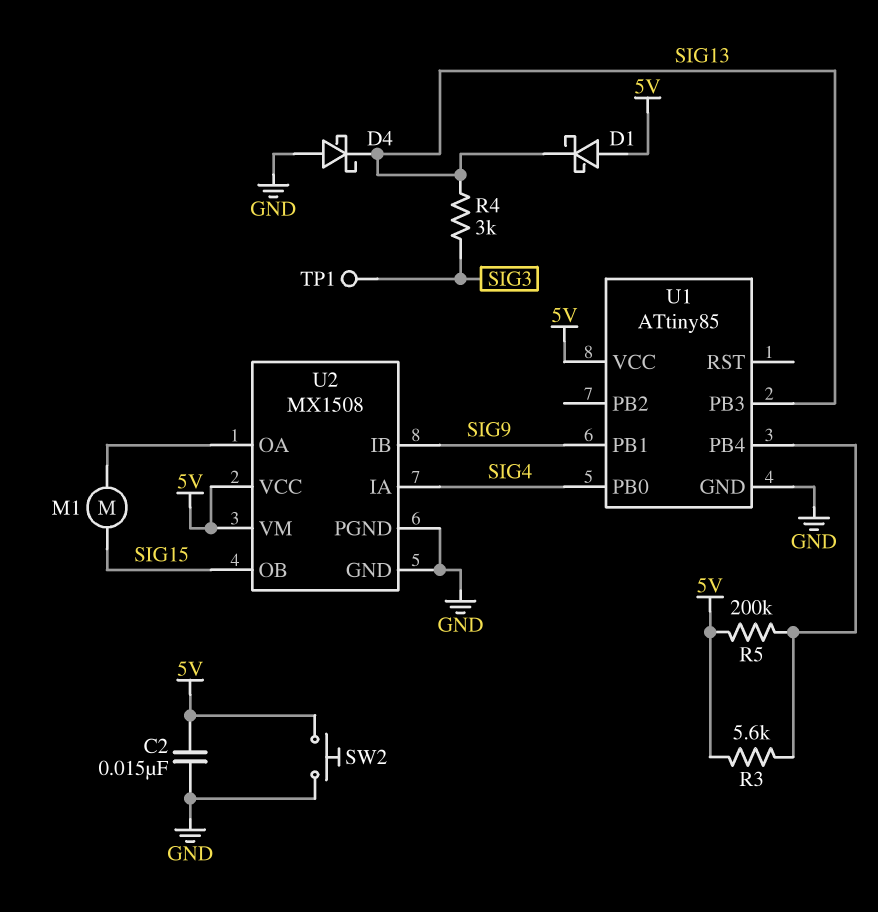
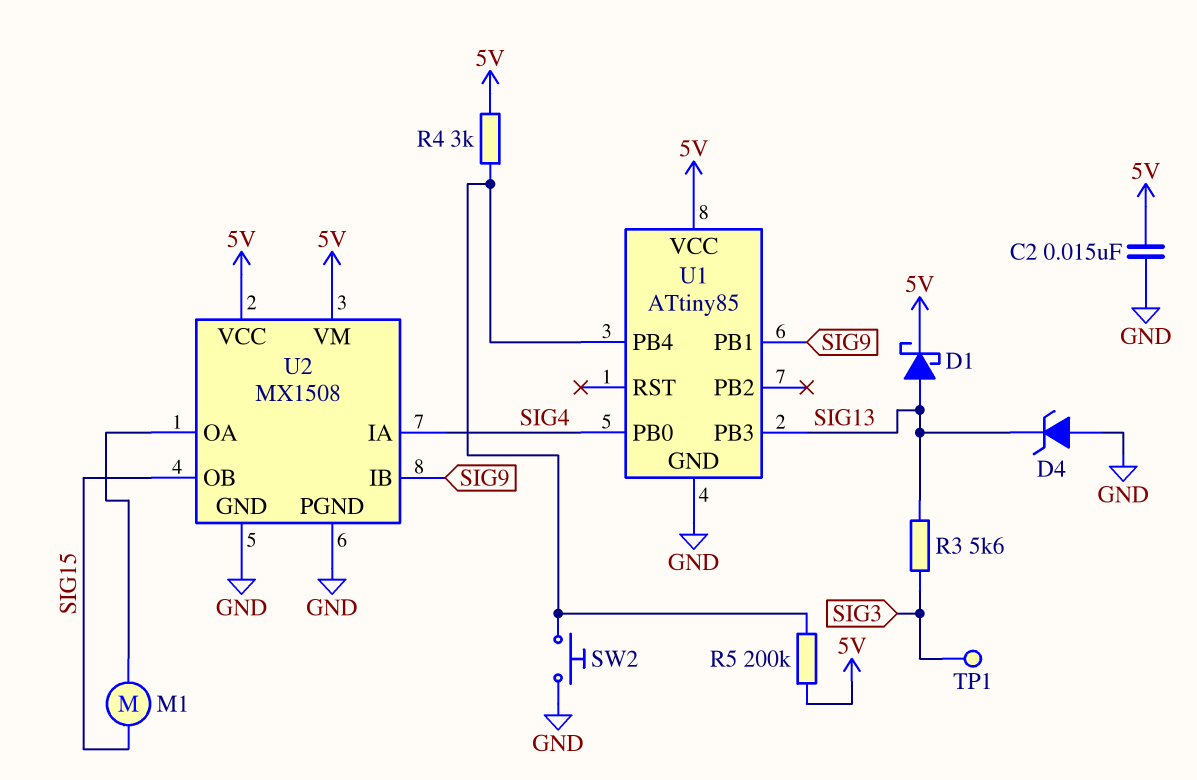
D1: schottky (A 5V, K SIG13) -> schottky (A SIG13, K 5V)
D4: schottky (A GND, K SIG13) -> zener (A GND, K SIG13)
R3: 5.6k (5V, U1/PB4) -> 5.6k (SIG3, SIG13)
R4: 3k (SIG3, SIG13) -> 3k (5V, U1/PB4)
SW2: button (5V, GND) -> button (GND, U1/PB4)

